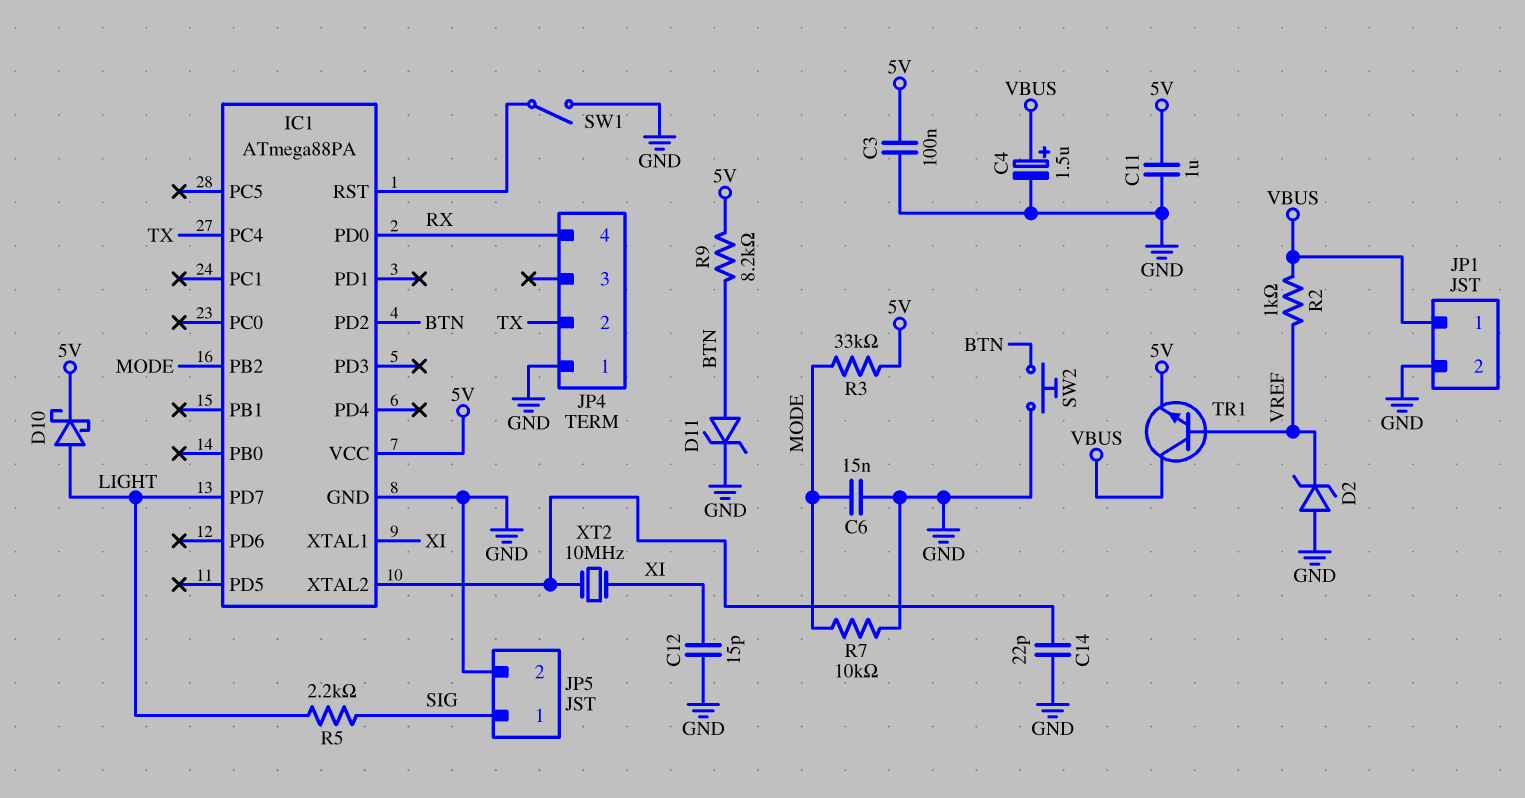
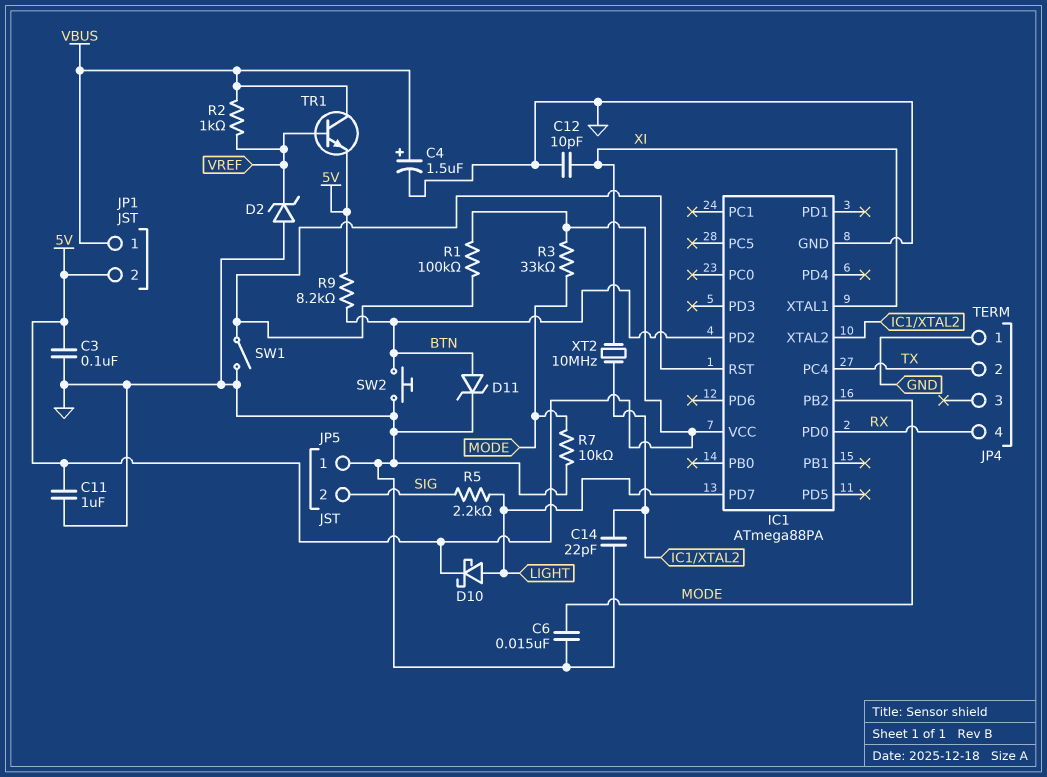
C12: 15pF (GND, XI) -> 10pF (GND, XI)
JP1 pin 2: GND -> 5V
JP5 pin 1: SIG -> GND
JP5 pin 2: GND -> SIG
R1: none -> 100k (5V, IC1/RST)

